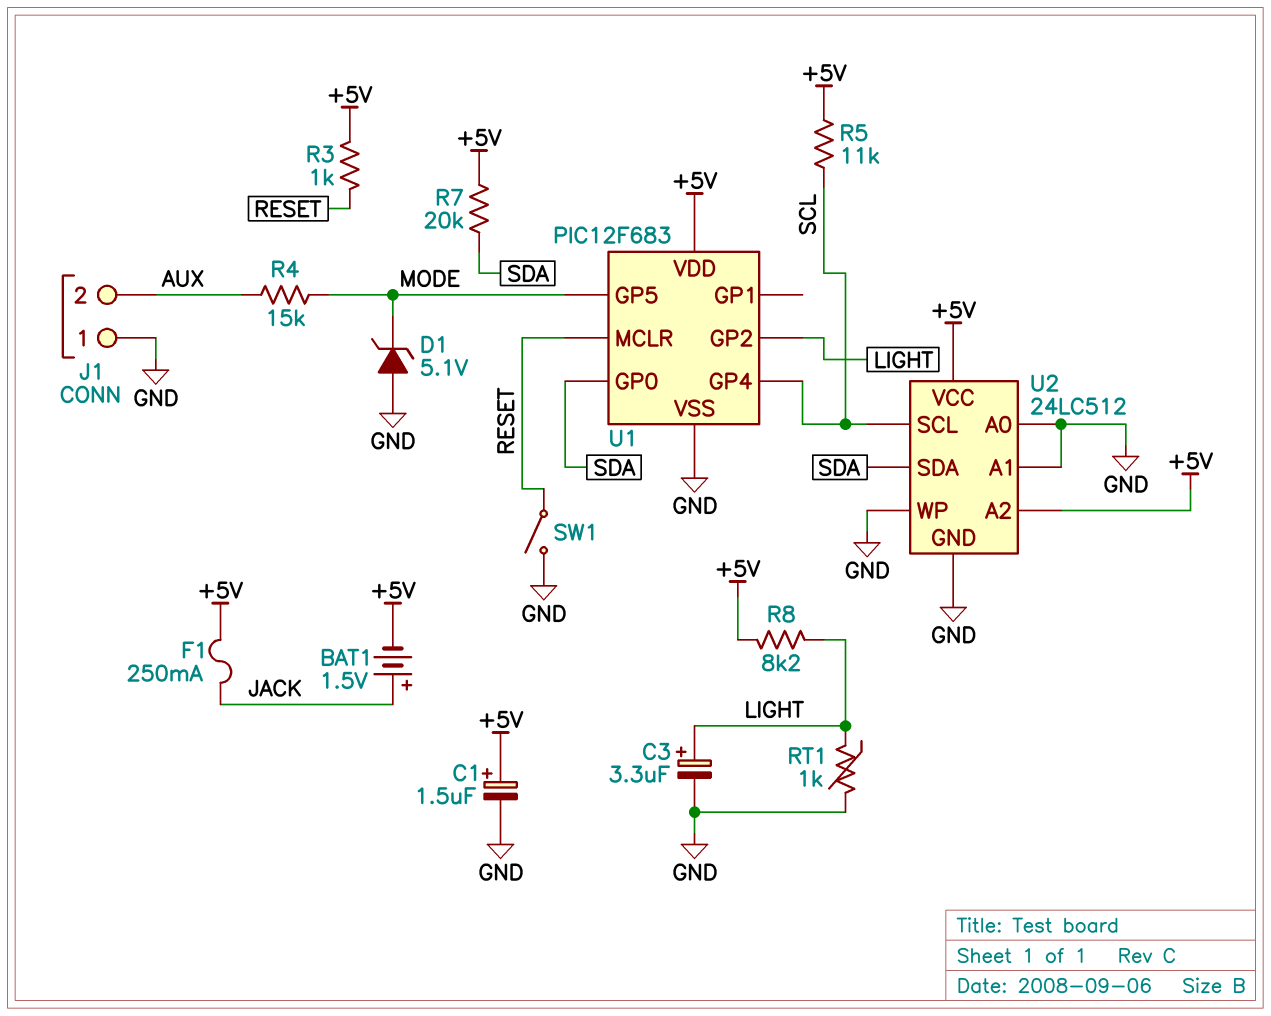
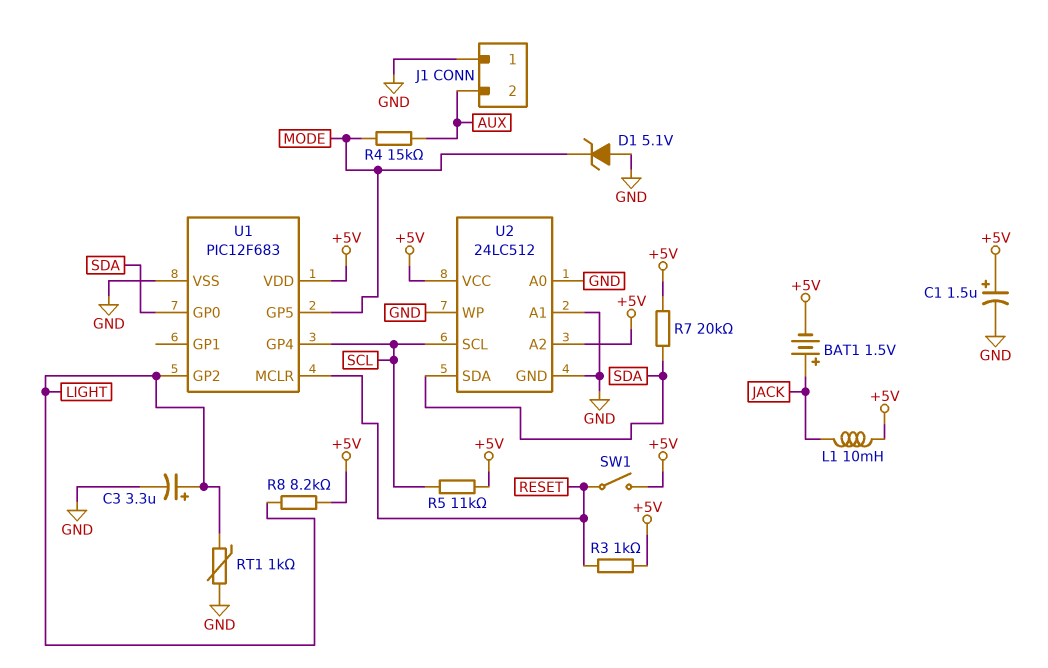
F1: 250mA (+5V, JACK) -> none
L1: none -> 10mH (+5V, JACK)
SW1: switch (GND, RESET) -> switch (+5V, RESET)

